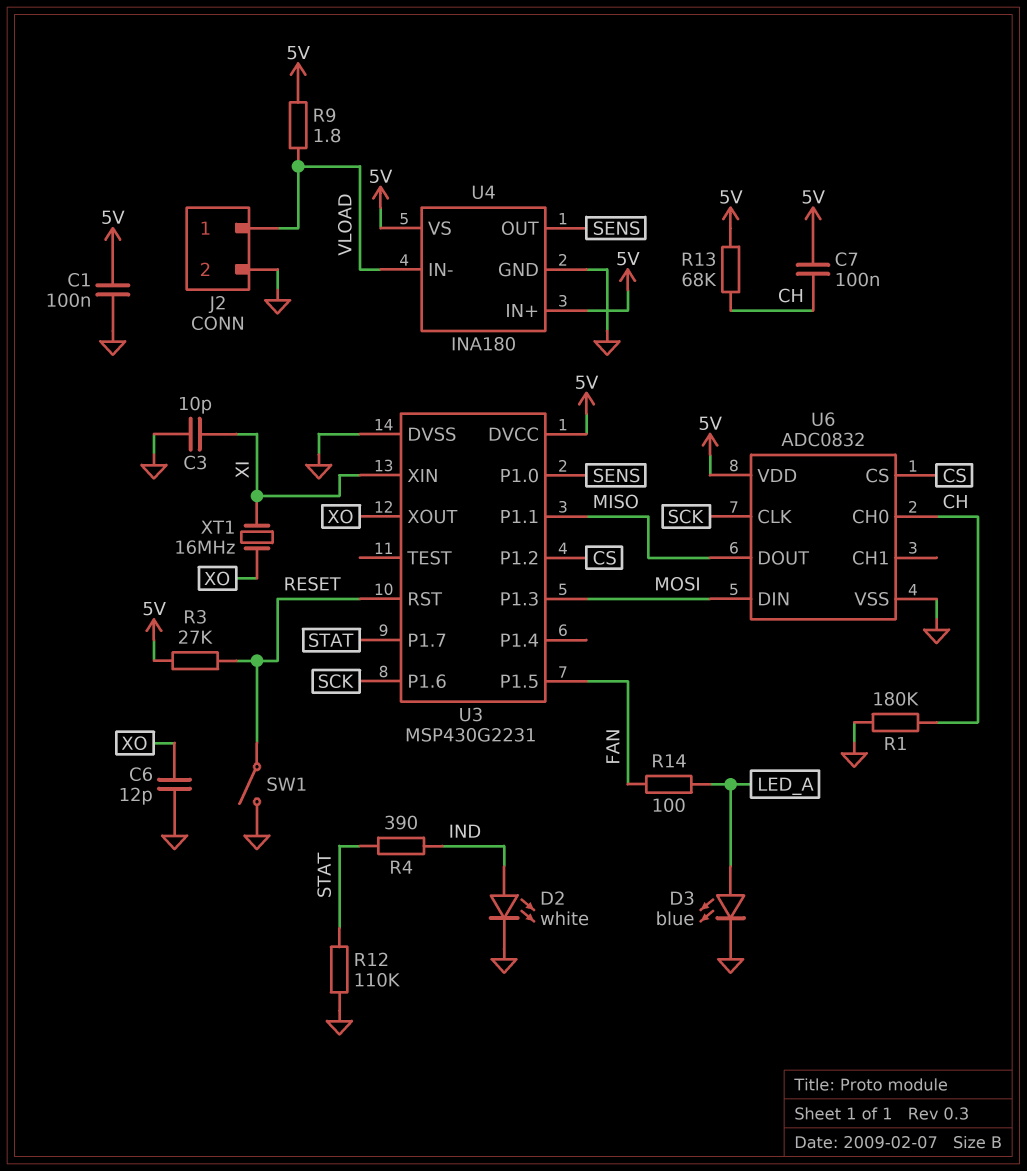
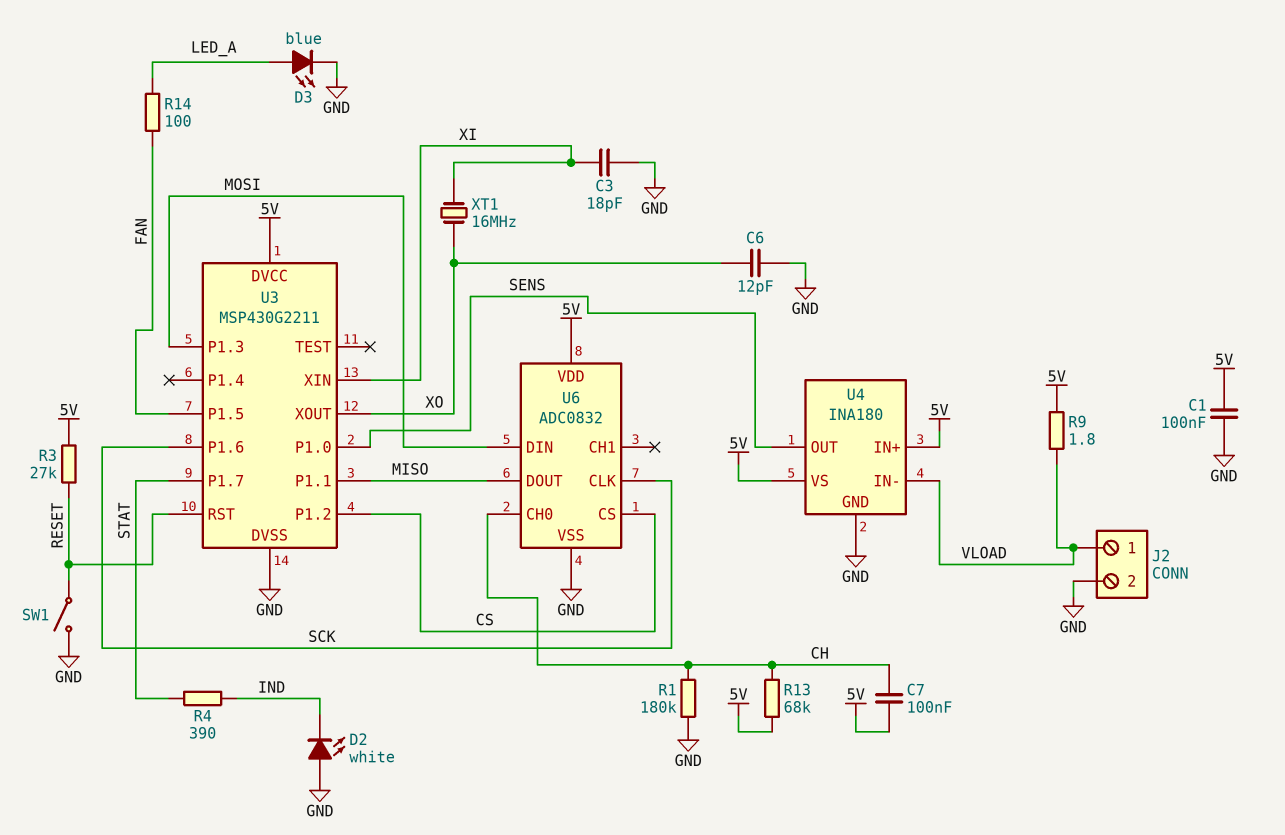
C3: 10pF (GND, XI) -> 18pF (GND, XI)
D2: LED white (A IND, K GND) -> LED white (A GND, K IND)
R12: 110k (GND, STAT) -> none
U3: MSP430G2231 -> MSP430G2211

